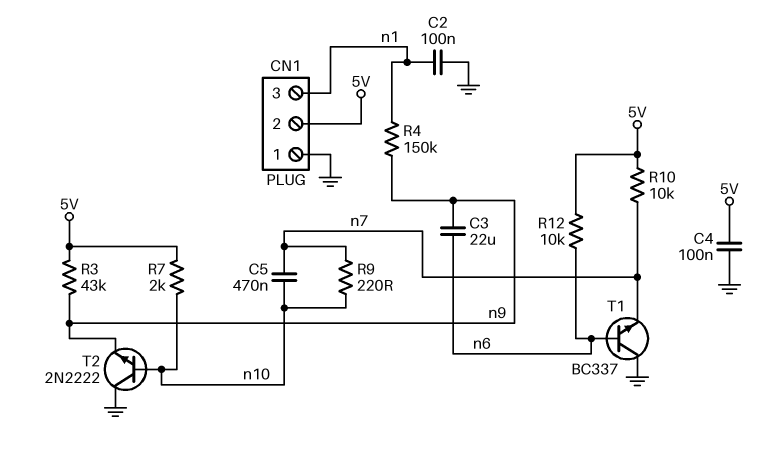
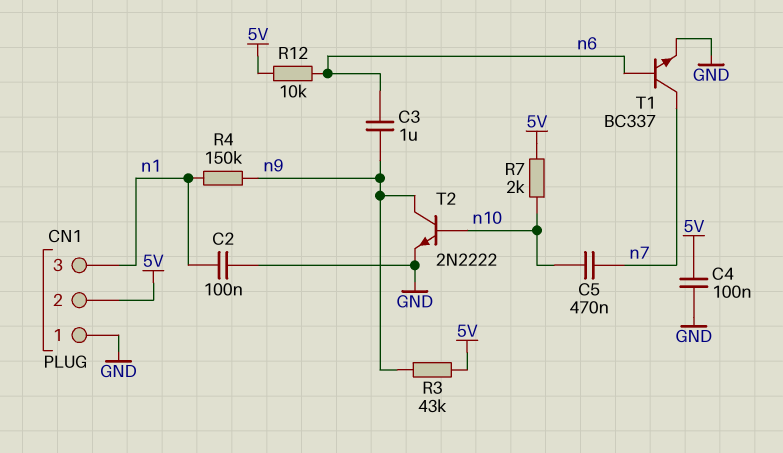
C3: 22uF (n6, n9) -> 1uF (n6, n9)
R9: 220 (n7, n10) -> none
R10: 10k (5V, n7) -> none
T1: NPN BC337 (B n6, C GND, E n7) -> NPN BC337 (B n6, C n7, E GND)
T2: NPN 2N2222 (B n10, C GND, E n9) -> NPN 2N2222 (B n10, C n9, E GND)

